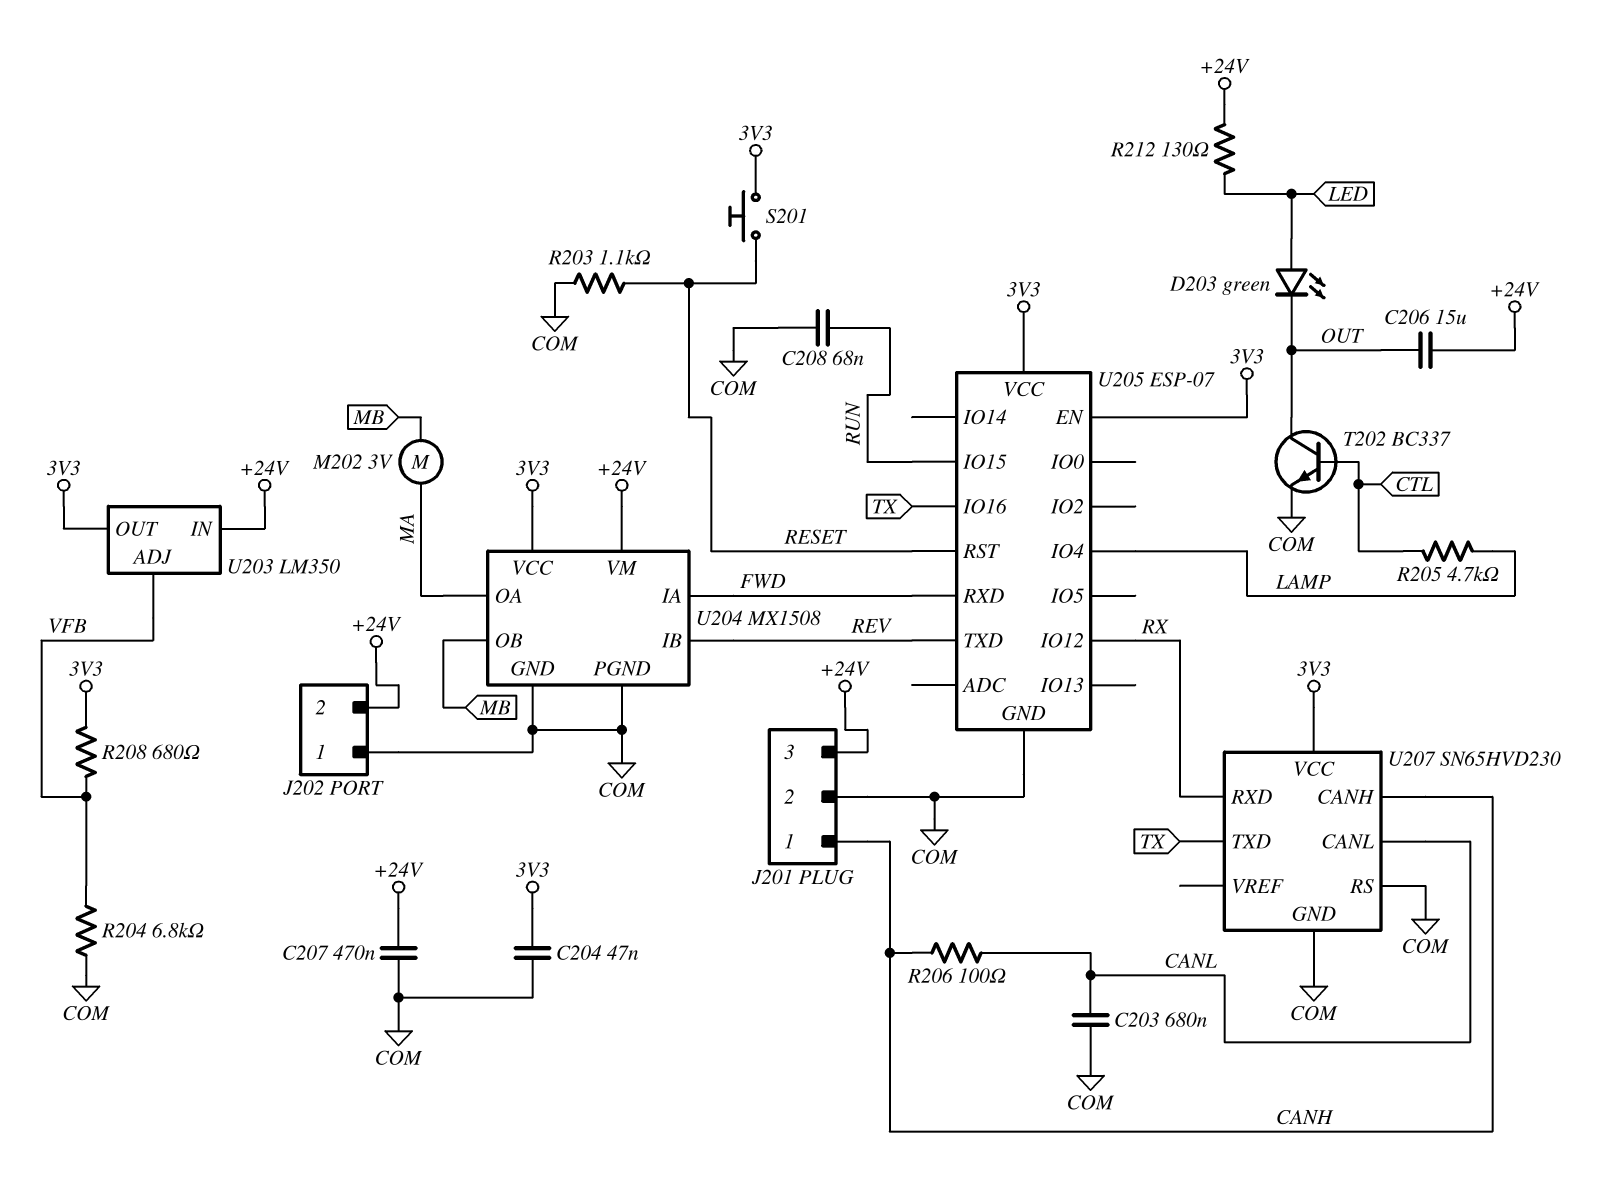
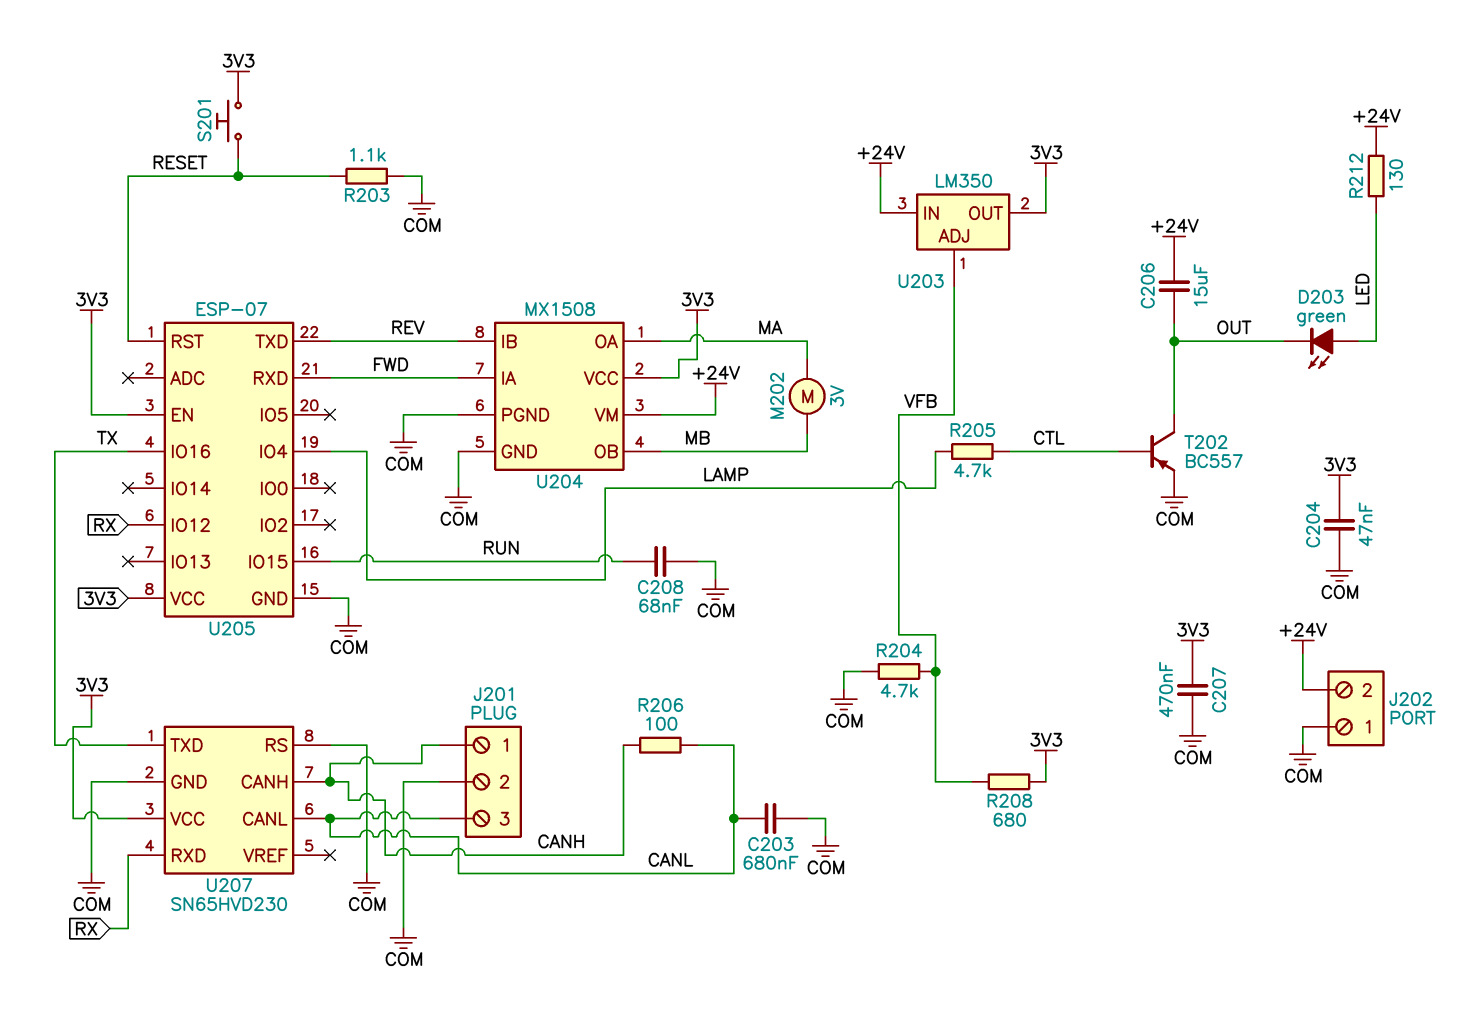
C207: 470nF (+24V, COM) -> 470nF (3V3, COM)
J201 pin 3: +24V -> CANL
R204: 6.8k (COM, VFB) -> 4.7k (COM, VFB)
T202: NPN BC337 (B CTL, C OUT, E COM) -> PNP BC557 (B CTL, C OUT, E COM)

